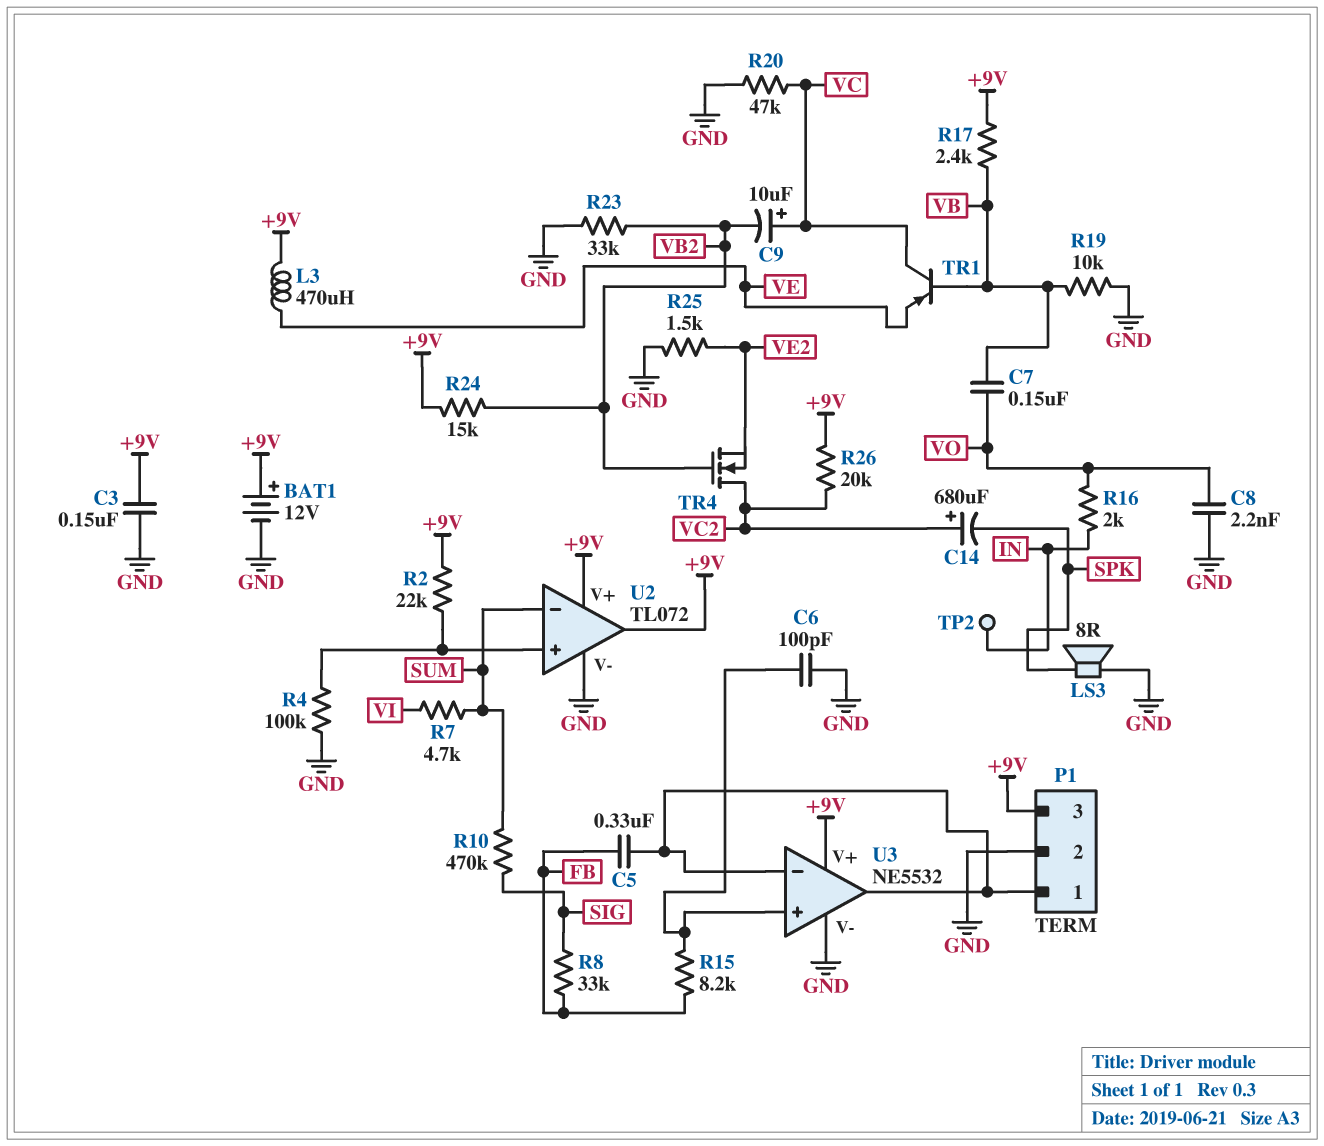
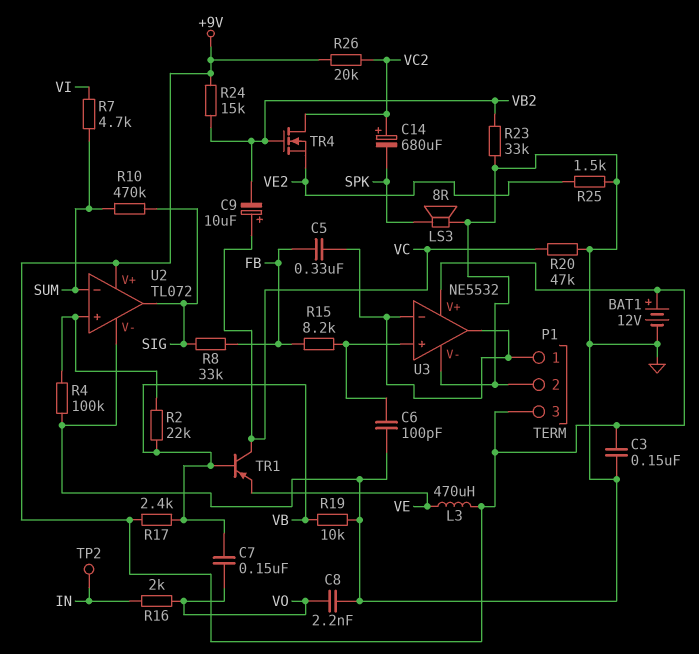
R2: 22k (+9V, U2/in+) -> 22k (U2/in+, VB)
U2 pin out: +9V -> SIG

